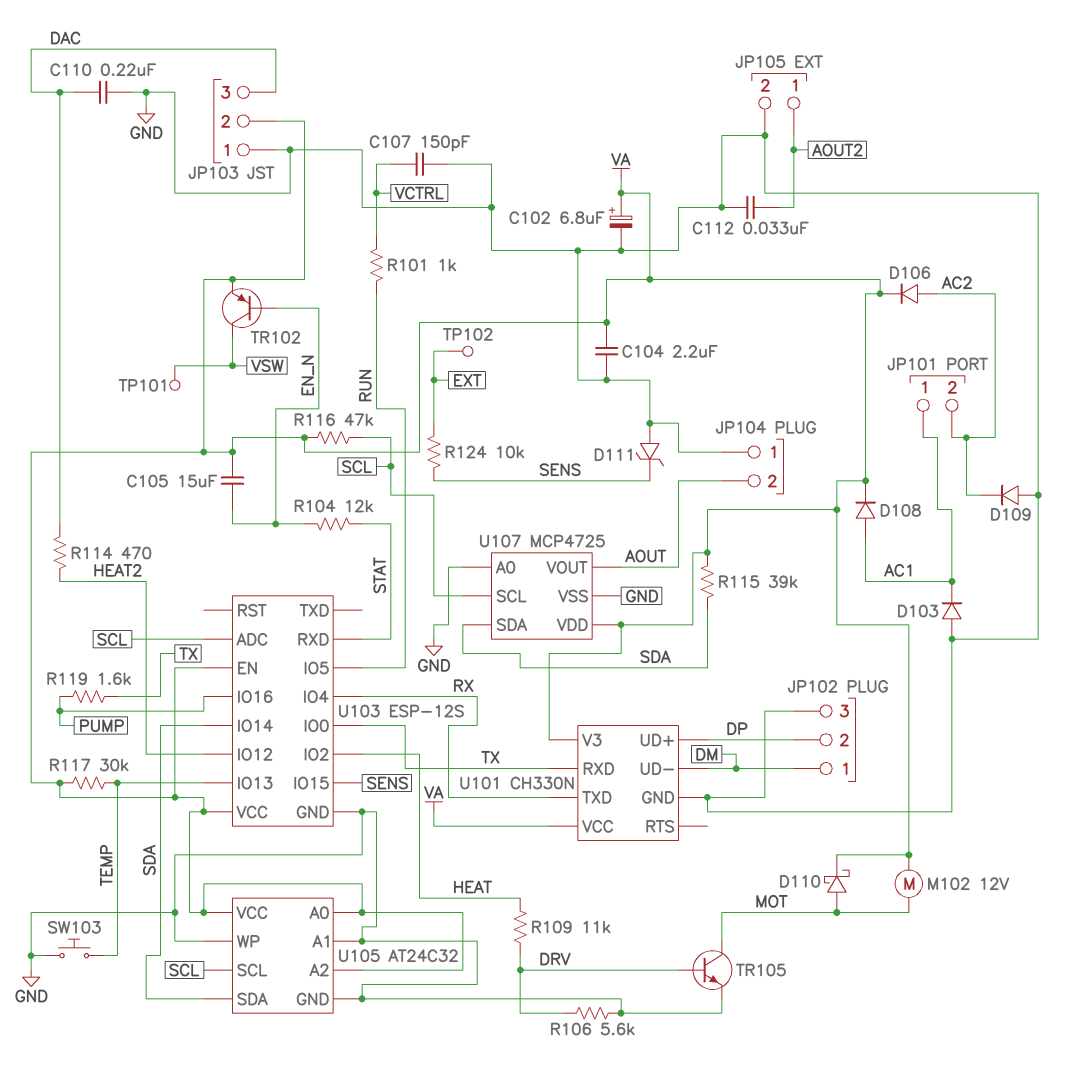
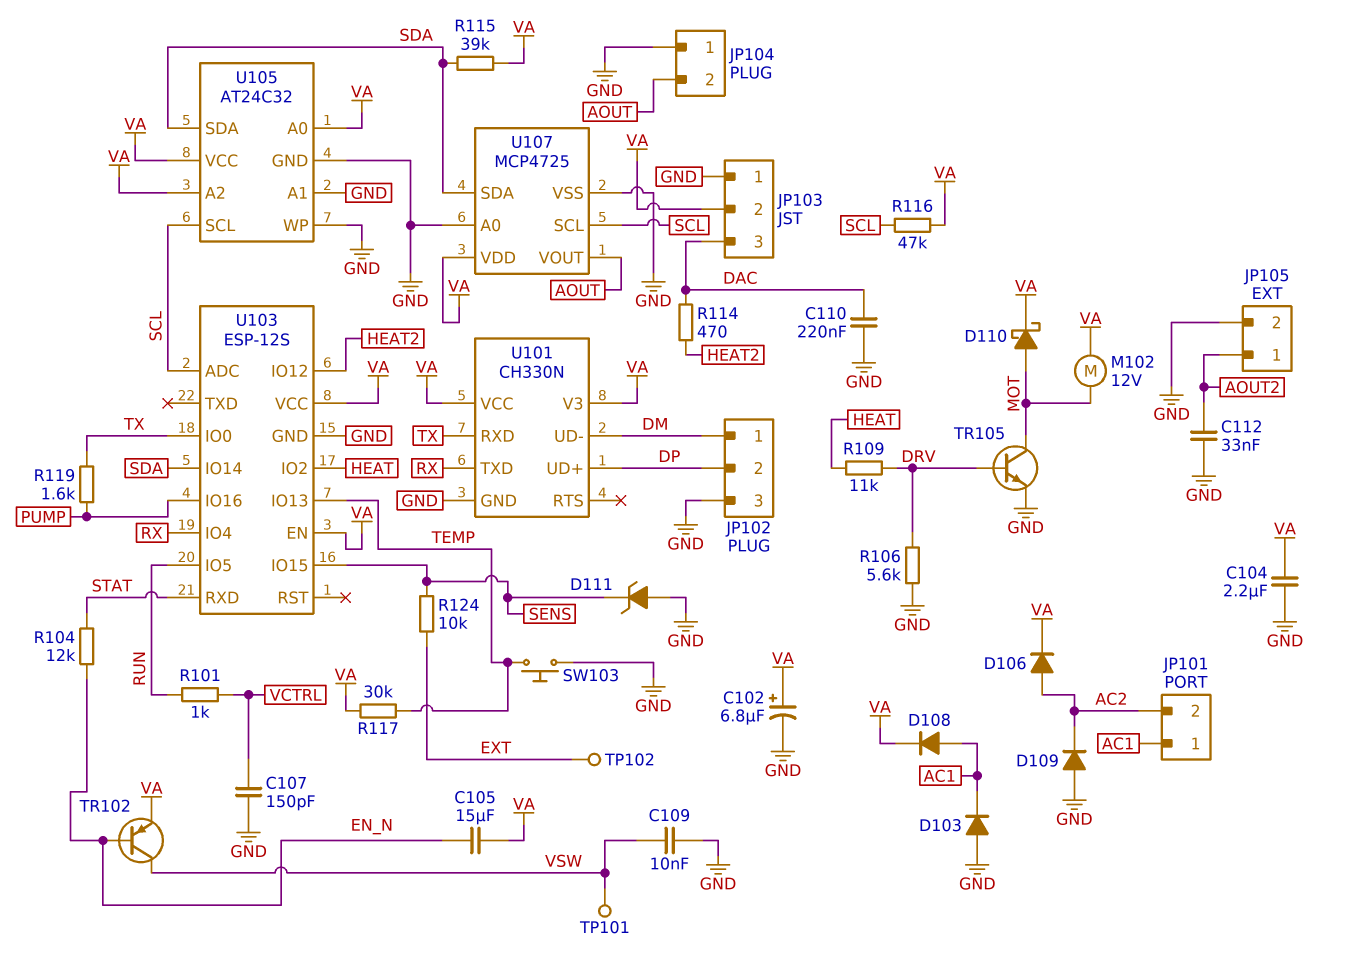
C109: none -> 10nF (GND, VSW)

